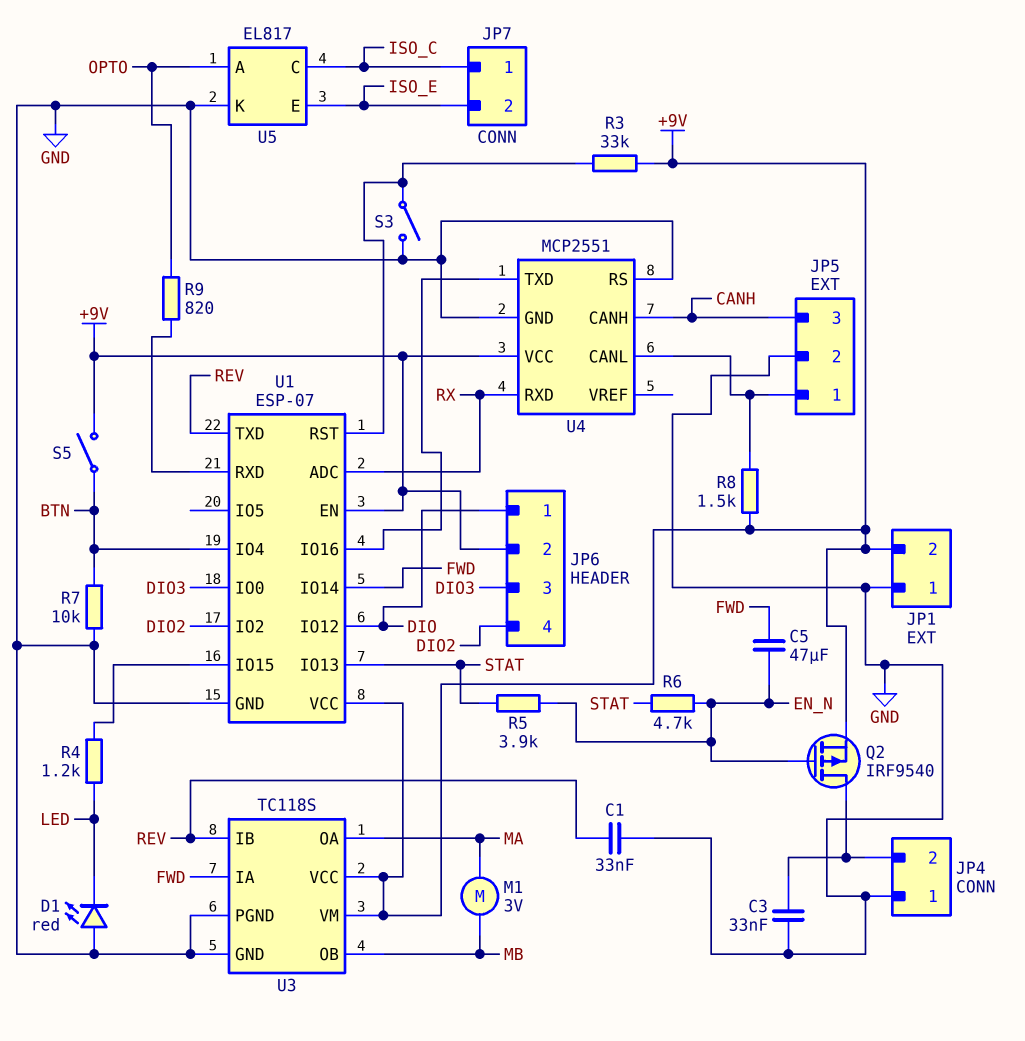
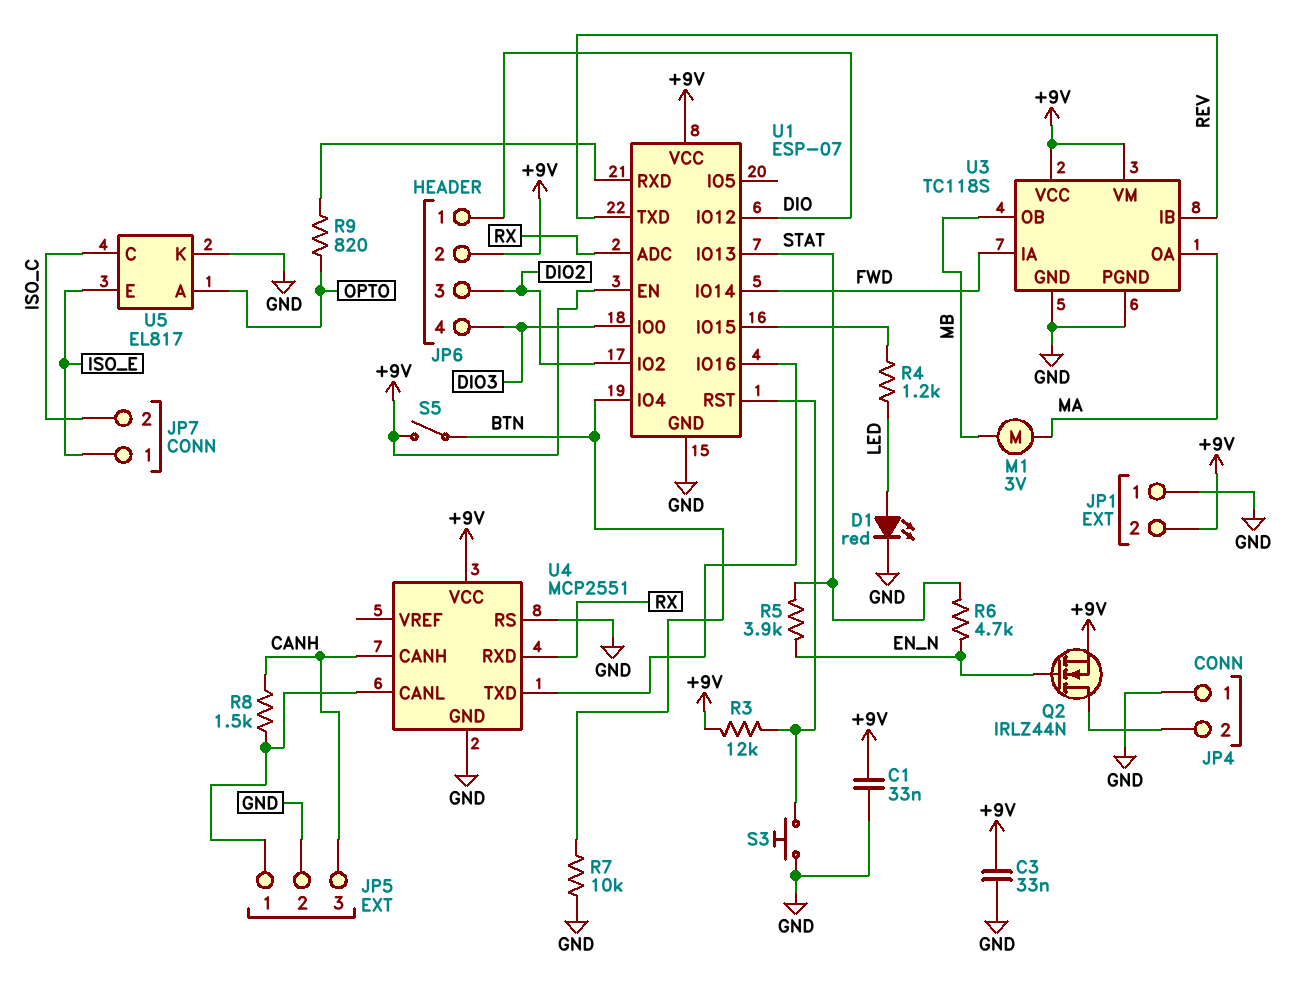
C1: 33nF (GND, REV) -> 33nF (+9V, GND)
C3: 33nF (GND, JP4/2) -> 33nF (+9V, GND)
C5: 47uF (EN_N, FWD) -> none
D1: LED red (A GND, K LED) -> LED red (A LED, K GND)
JP6 pin 3: DIO3 -> DIO2
JP6 pin 4: DIO2 -> DIO3
JP7 pin 1: ISO_C -> ISO_E
JP7 pin 2: ISO_E -> ISO_C
Q2: PMOS IRF9540 (G EN_N, D JP4/2, S +9V) -> NMOS IRLZ44N (G EN_N, D JP4/2, S +9V)
R3: 33k (+9V, U1/RST) -> 12k (+9V, U1/RST)
R8: 1.5k (+9V, JP5/1) -> 1.5k (CANH, JP5/1)
S3: switch (GND, U1/RST) -> button (GND, U1/RST)

